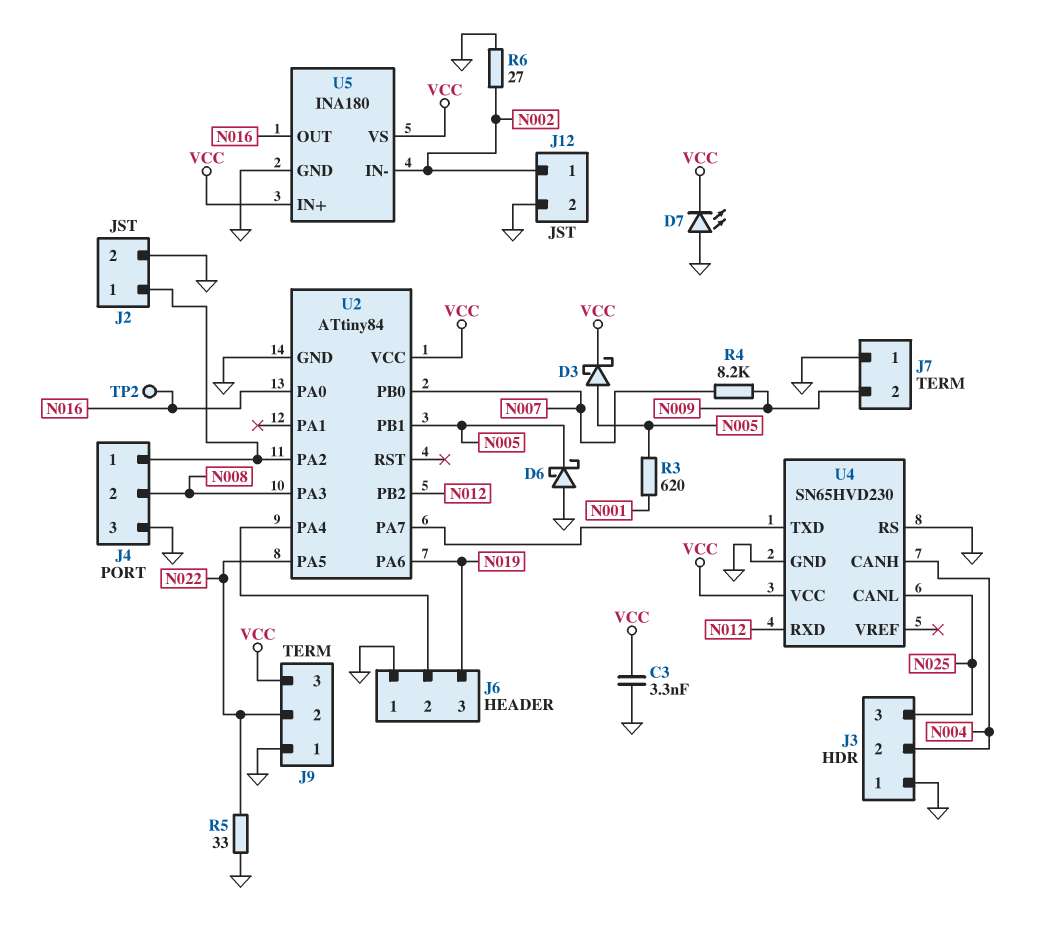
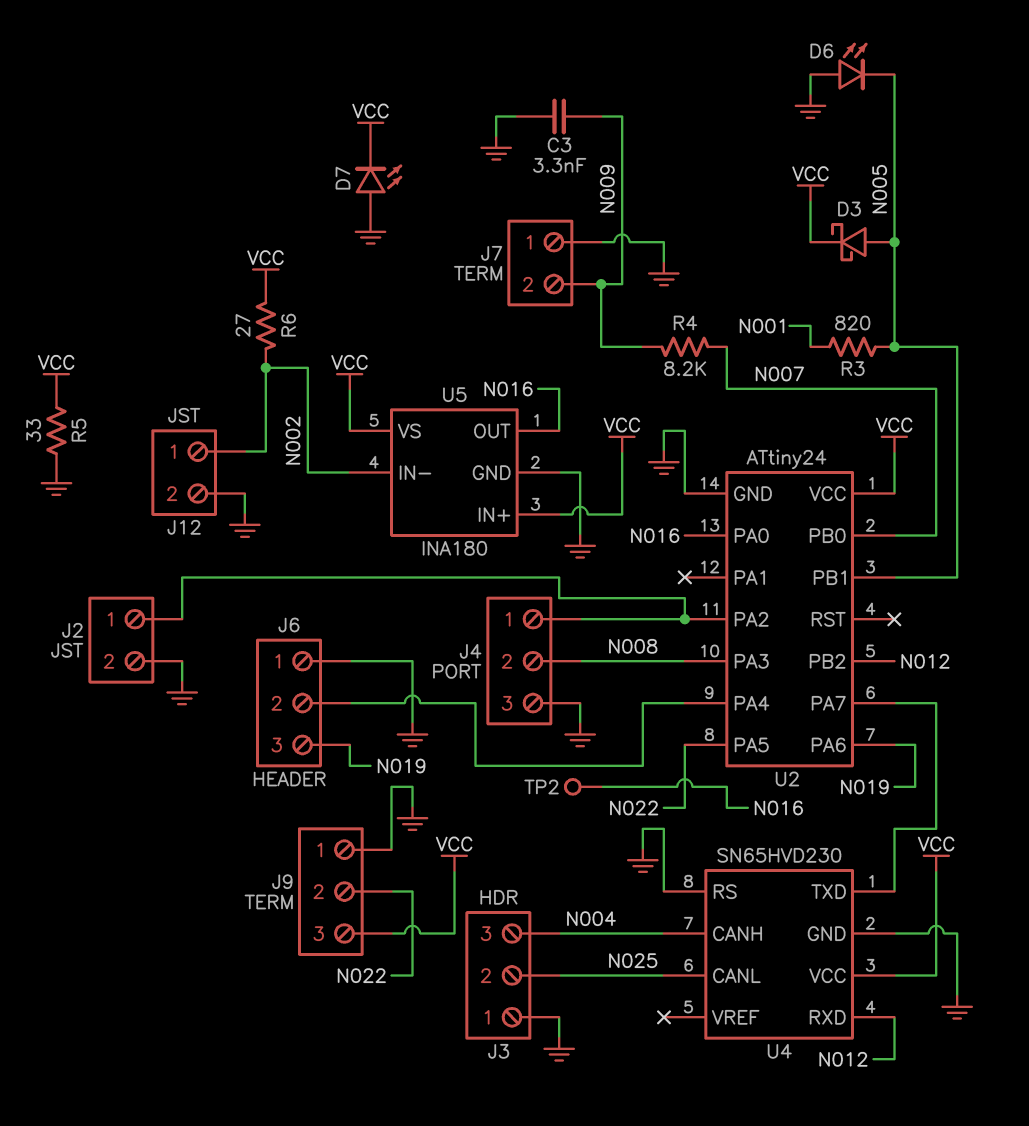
C3: 3.3nF (GND, VCC) -> 3.3nF (GND, N009)
D6: schottky (A GND, K N005) -> LED (A GND, K N005)
J3 pin 2: N004 -> N025
J3 pin 3: N025 -> N004
R3: 620 (N001, N005) -> 820 (N001, N005)
R5: 33 (GND, N022) -> 33 (GND, VCC)
R6: 27 (GND, N002) -> 27 (N002, VCC)
U2: ATtiny84 -> ATtiny24

